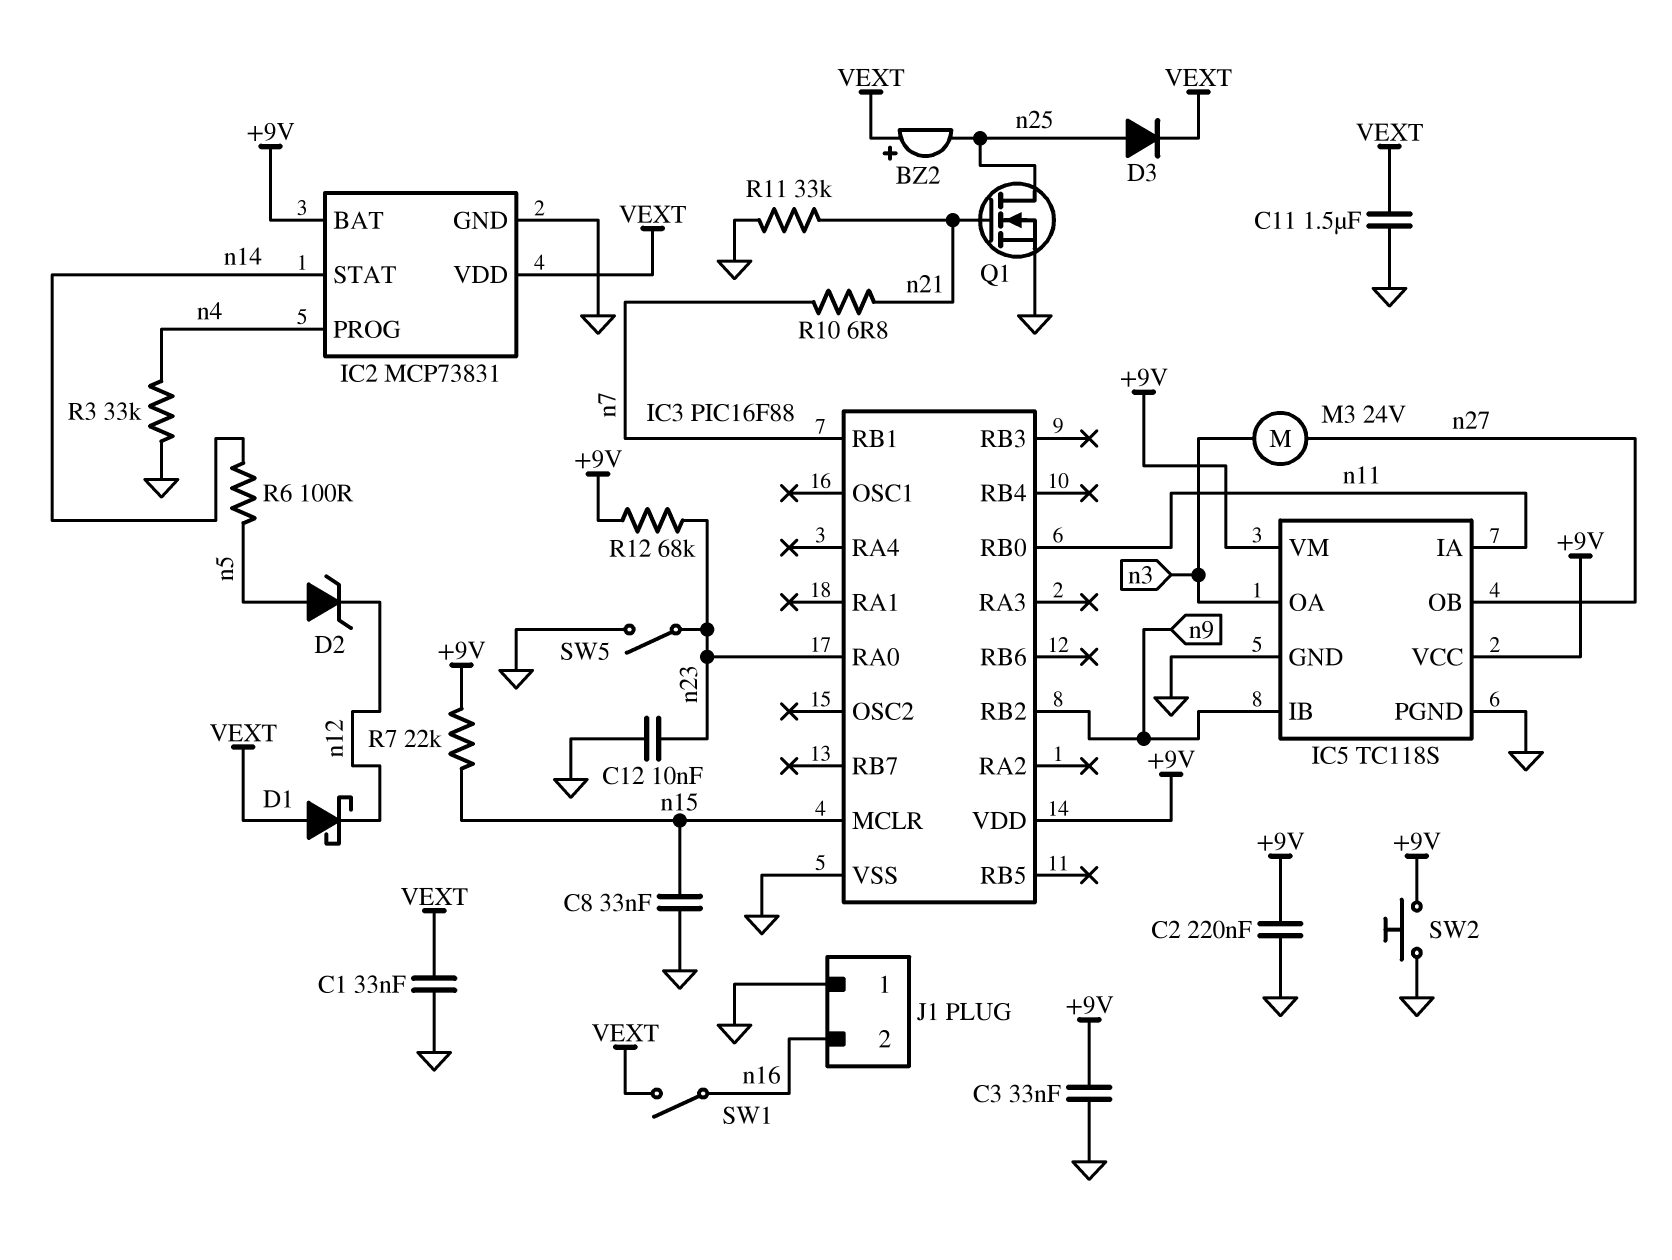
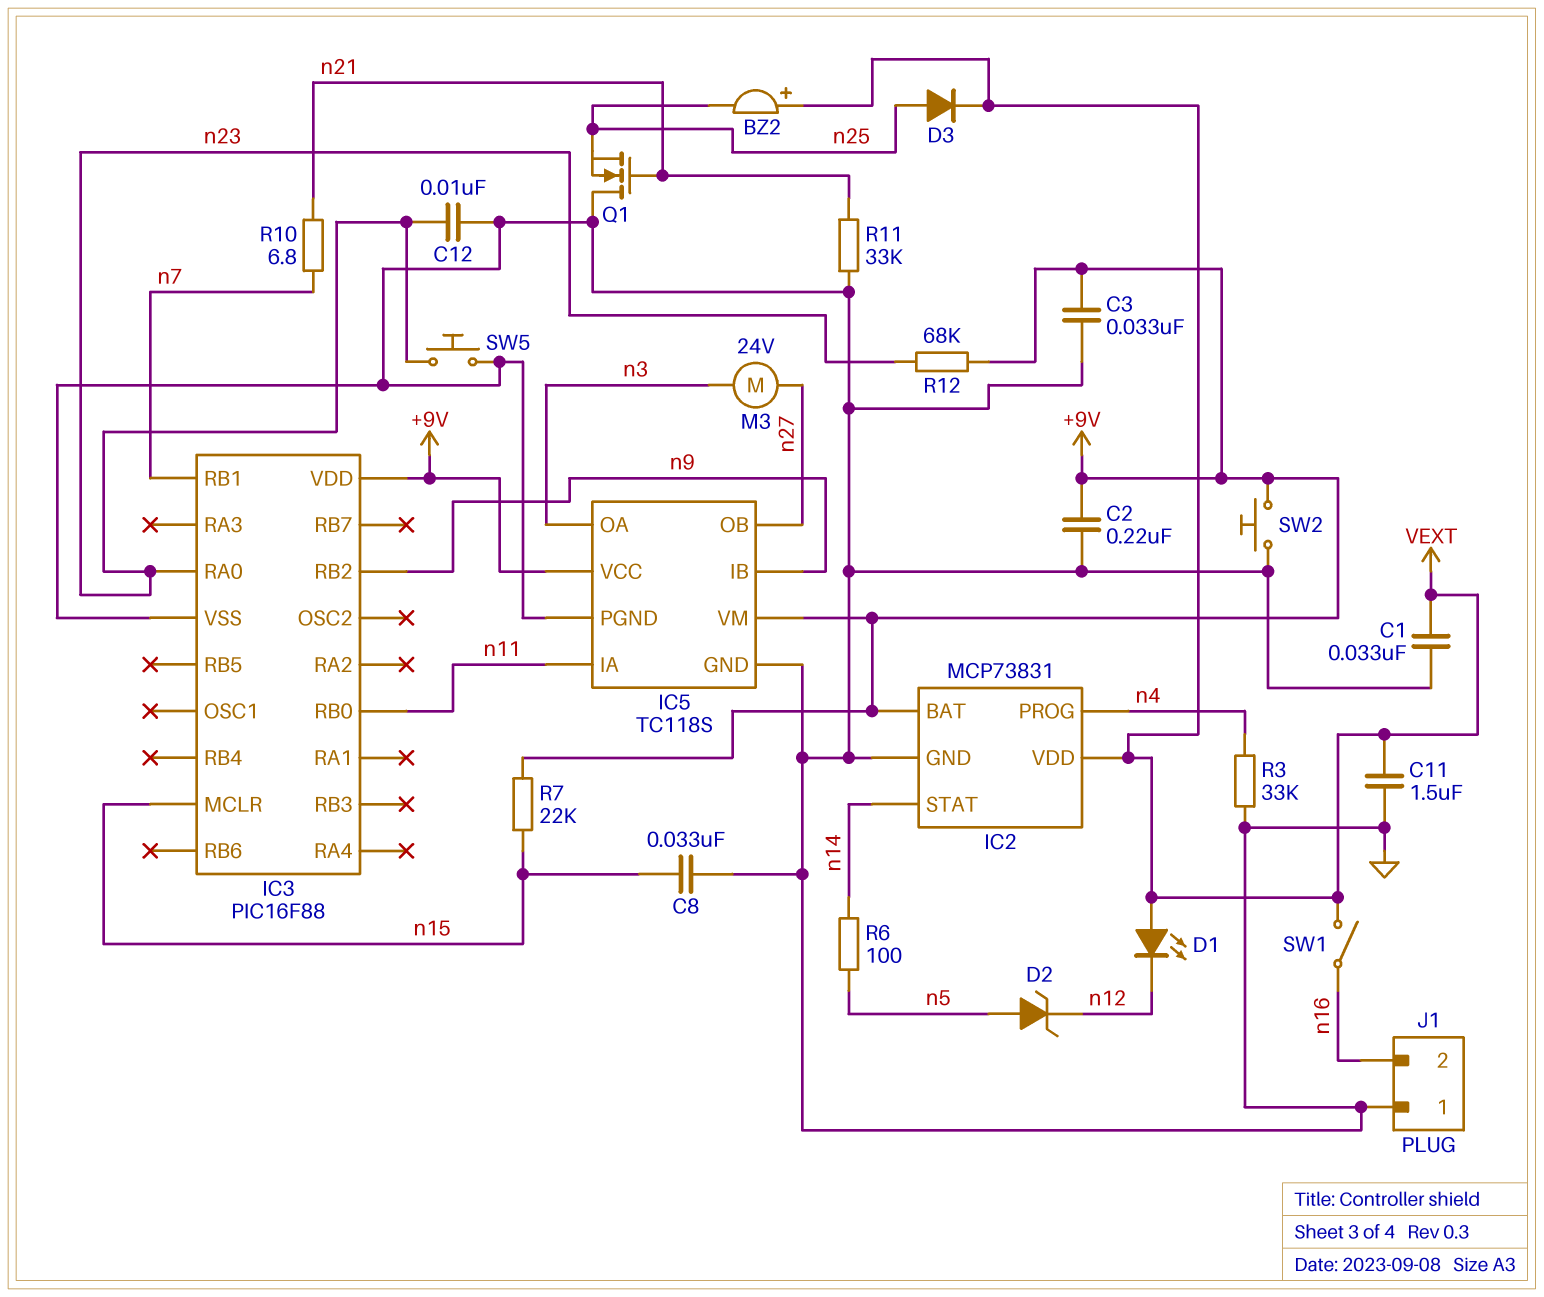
D1: schottky (A VEXT, K n12) -> LED (A VEXT, K n12)
Q1: NMOS (G n21, D n25, S GND) -> NMOS (G n21, D GND, S n25)
SW5: switch (GND, n23) -> button (GND, n23)

